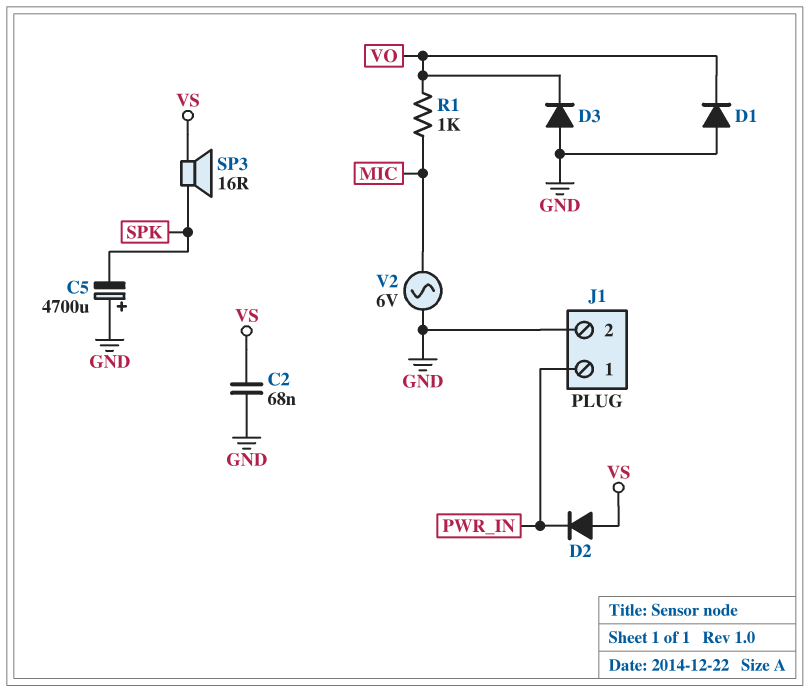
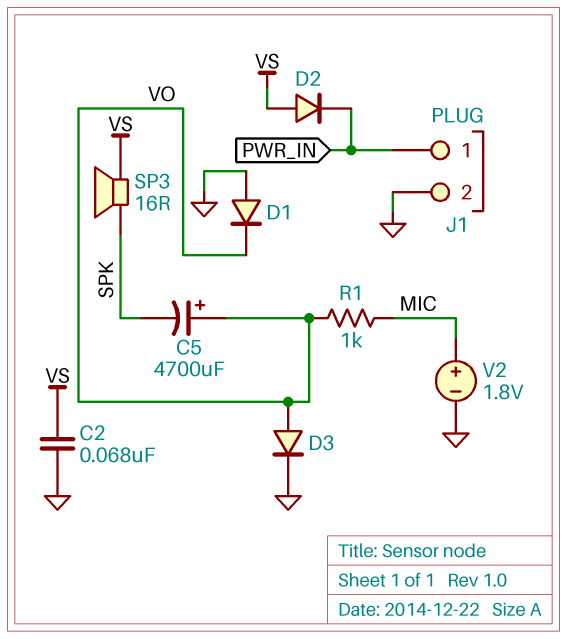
C5: 4700uF (plus GND, minus SPK) -> 4700uF (plus VO, minus SPK)
D3: diode (A GND, K VO) -> diode (A VO, K GND)
V2: AC 6V (GND, MIC) -> 1.8V (plus MIC, minus GND)

